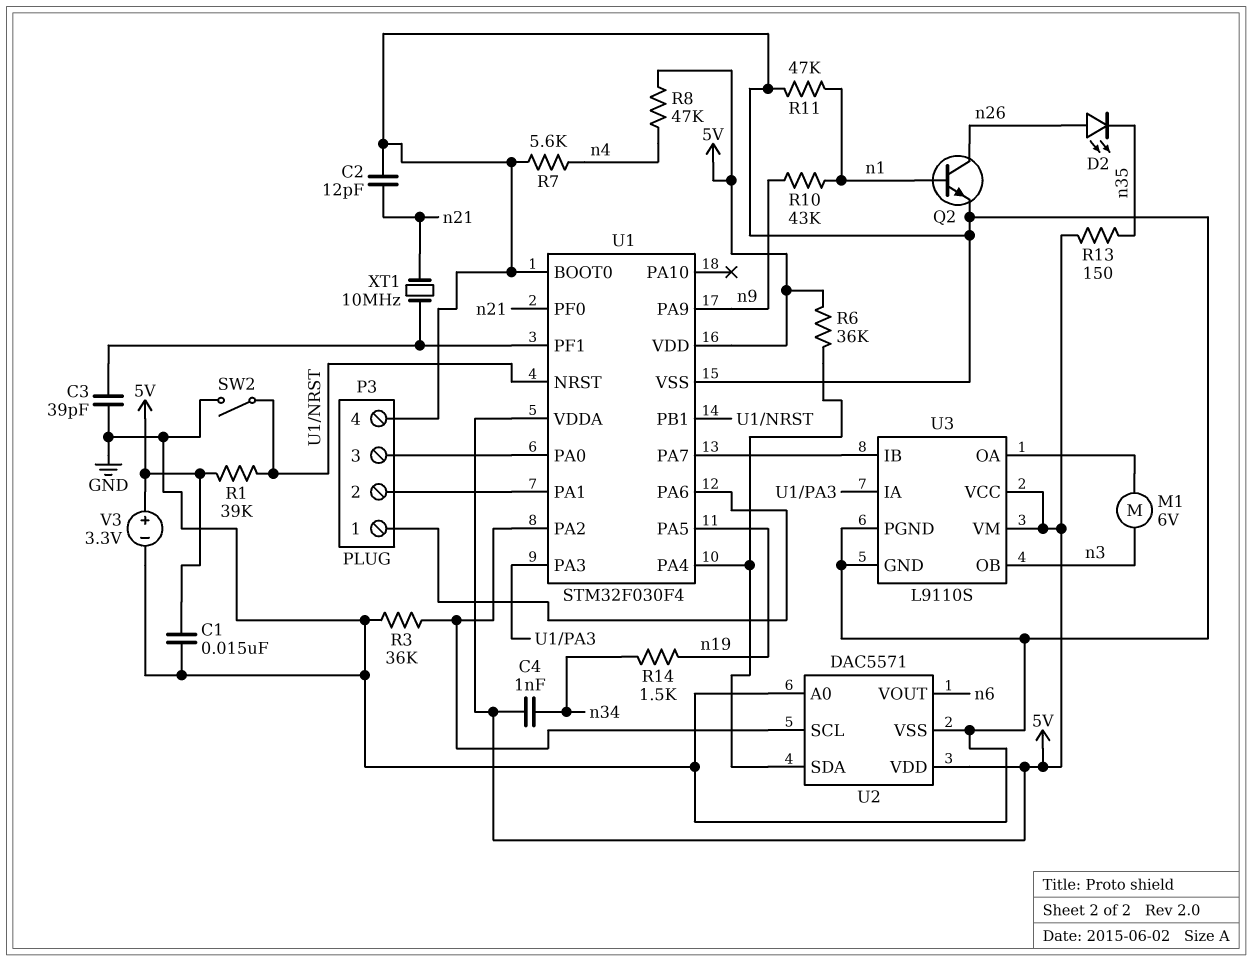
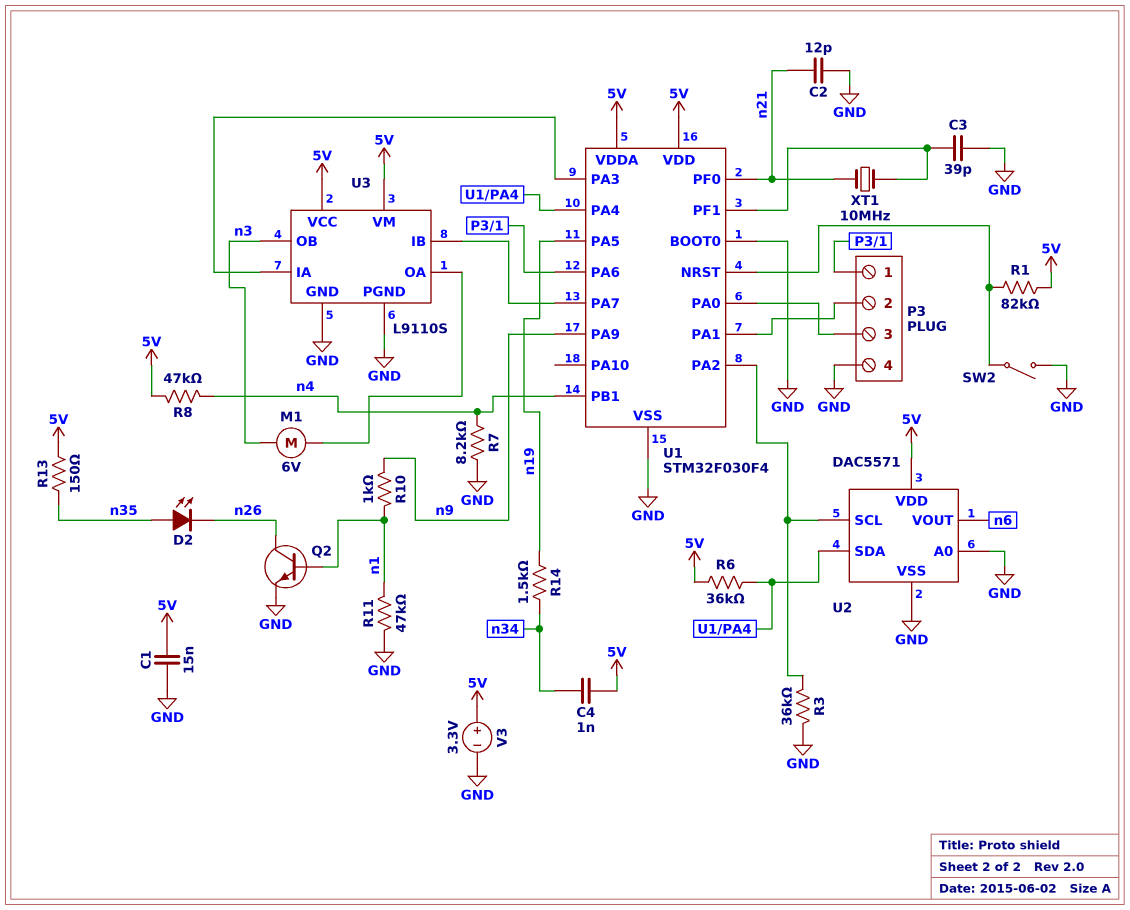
D2: LED (A n26, K n35) -> LED (A n35, K n26)
R1: 39k (5V, U1/NRST) -> 82k (5V, U1/NRST)
R7: 5.6k (GND, n4) -> 8.2k (GND, n4)
R10: 43k (n1, n9) -> 1k (n1, n9)
U1 pin PB1: U1/NRST -> n4

